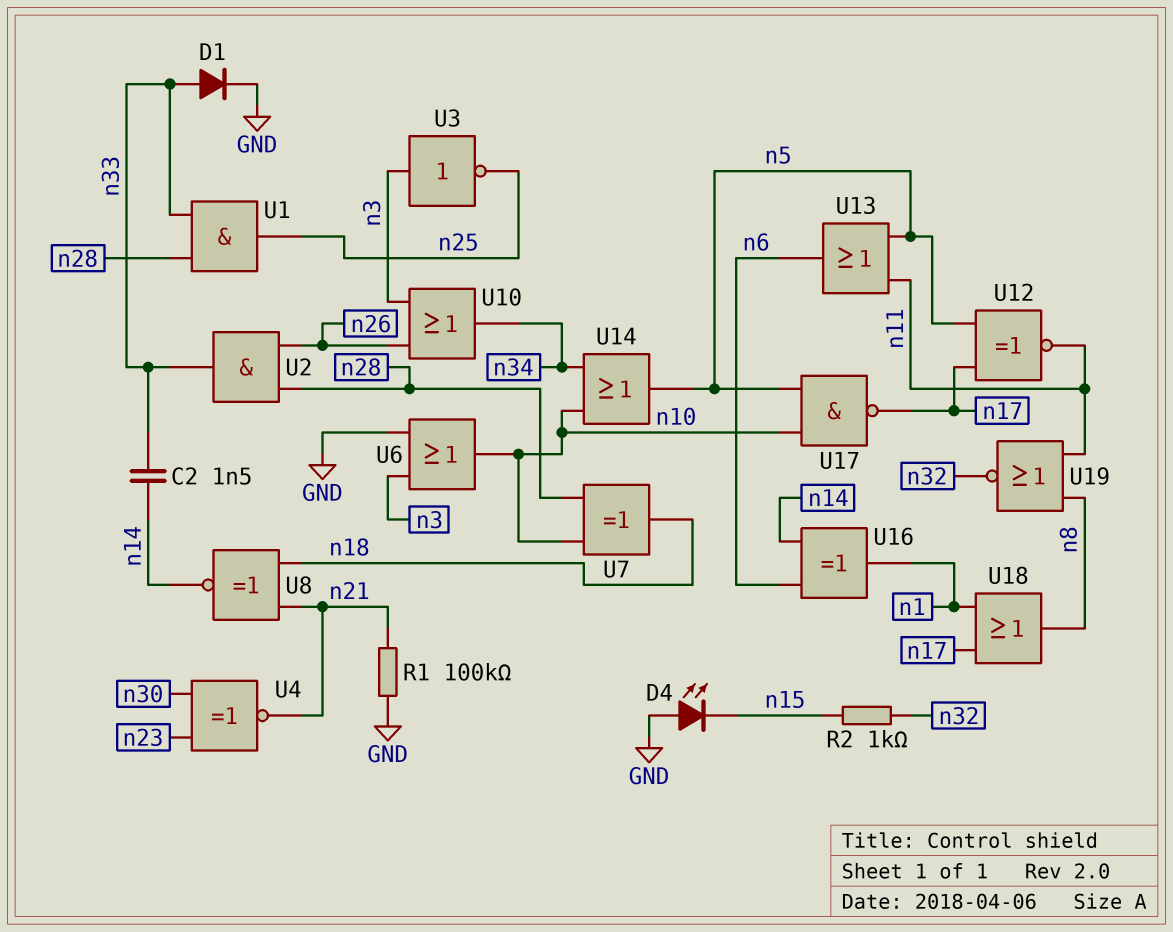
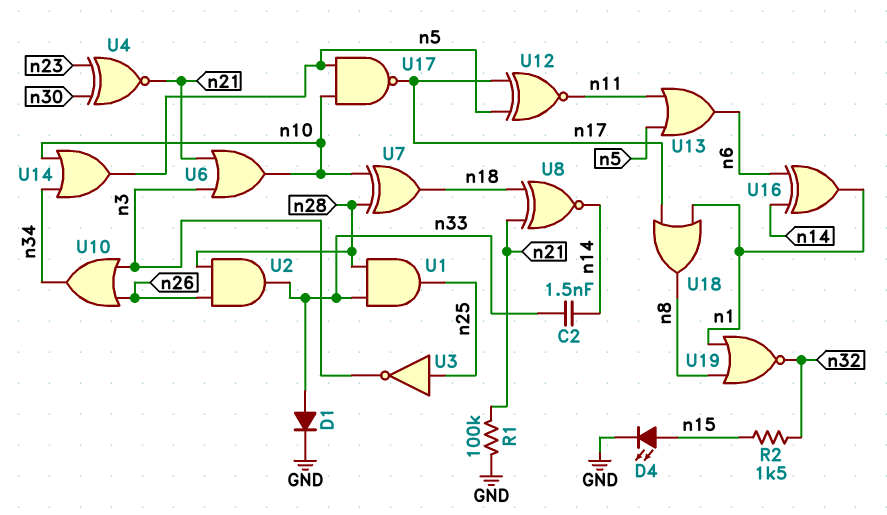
D4: LED (A GND, K n15) -> LED (A n15, K GND)
R2: 1k (n15, n32) -> 1.5k (n15, n32)
U3: NOT (in n3, out n25) -> NOT (in n25, out n3)
U6: OR (in GND, in n3, out n10) -> OR (in n3, in n21, out n10)
U19: NOR (in n8, in n11, out n32) -> NOR (in n1, in n8, out n32)

